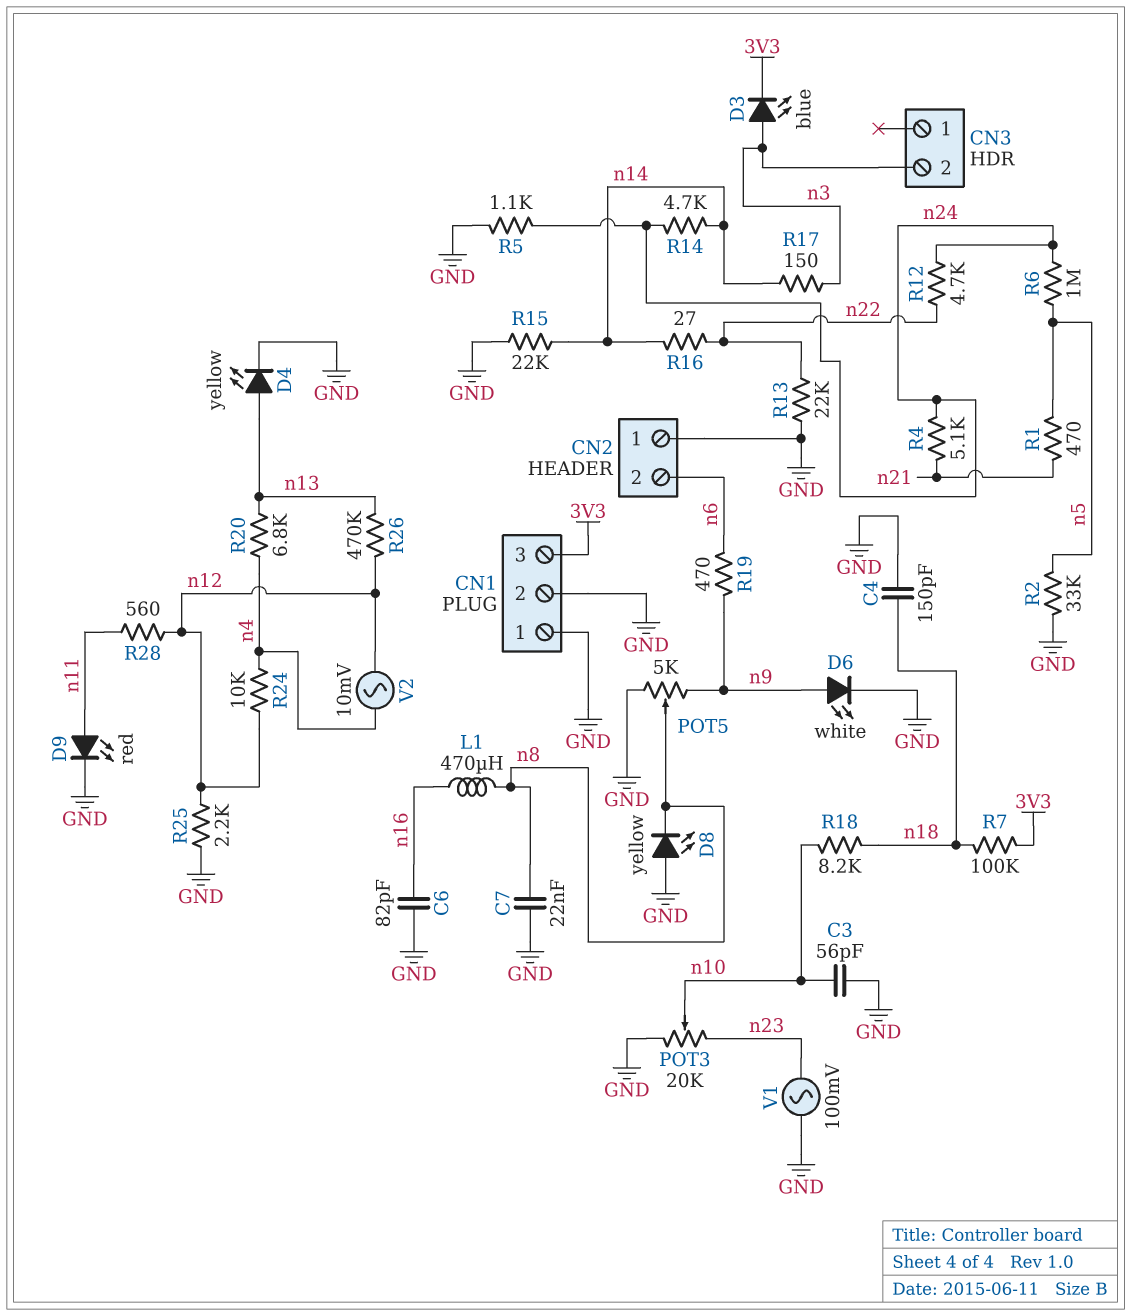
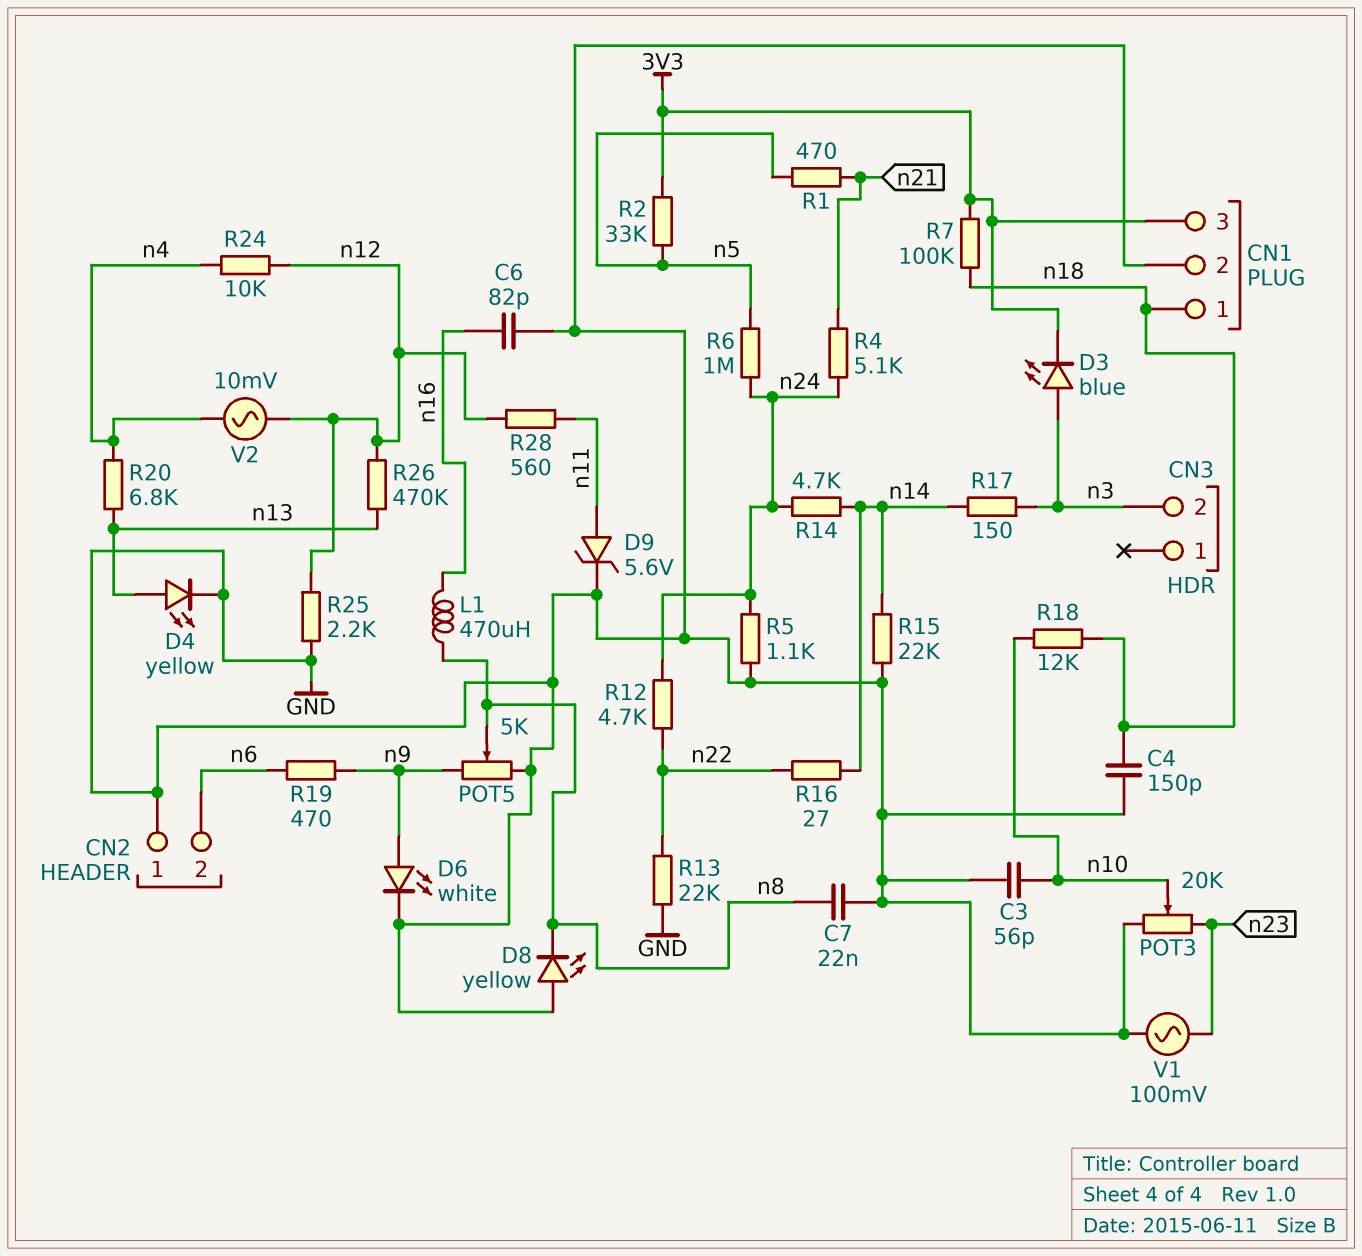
CN1 pin 1: GND -> n18
D9: LED red (A n11, K GND) -> zener 5.6V (A n11, K GND)
R2: 33k (GND, n5) -> 33k (3V3, n5)
R18: 8.2k (n10, n18) -> 12k (n10, n18)

